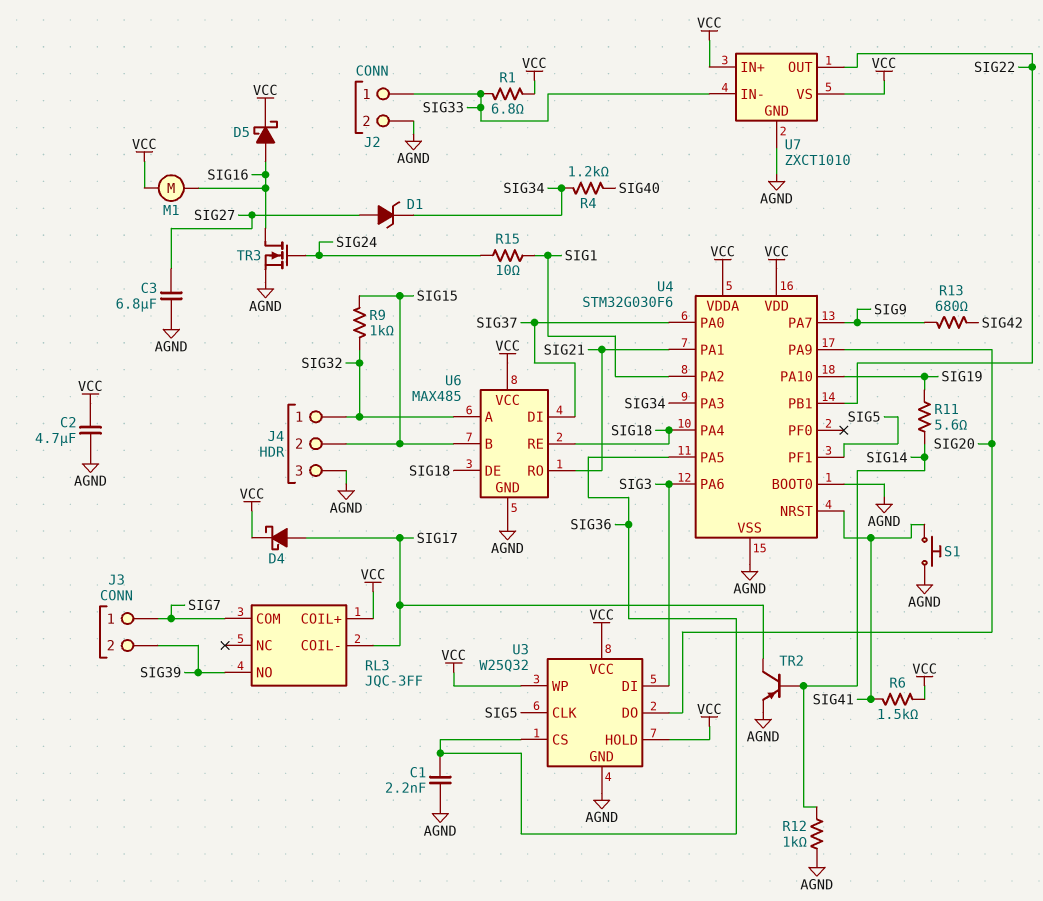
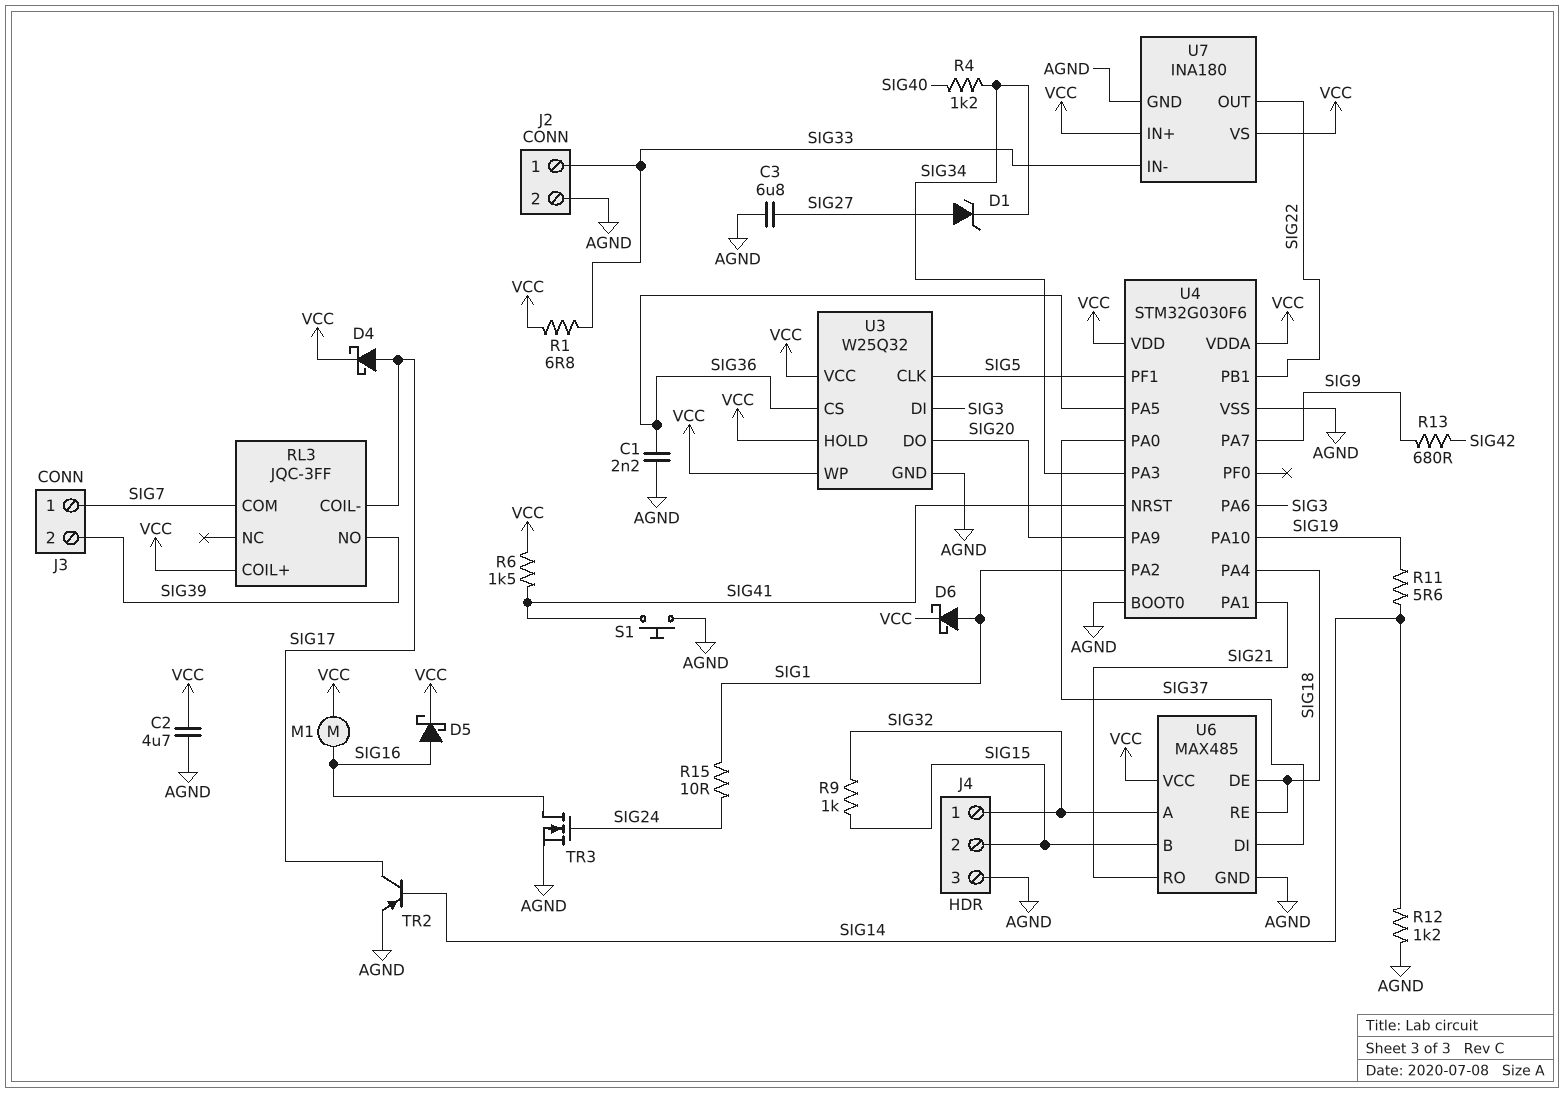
D6: none -> schottky (A SIG1, K VCC)
R12: 1k (AGND, SIG14) -> 1.2k (AGND, SIG14)
U7: ZXCT1010 -> INA180

